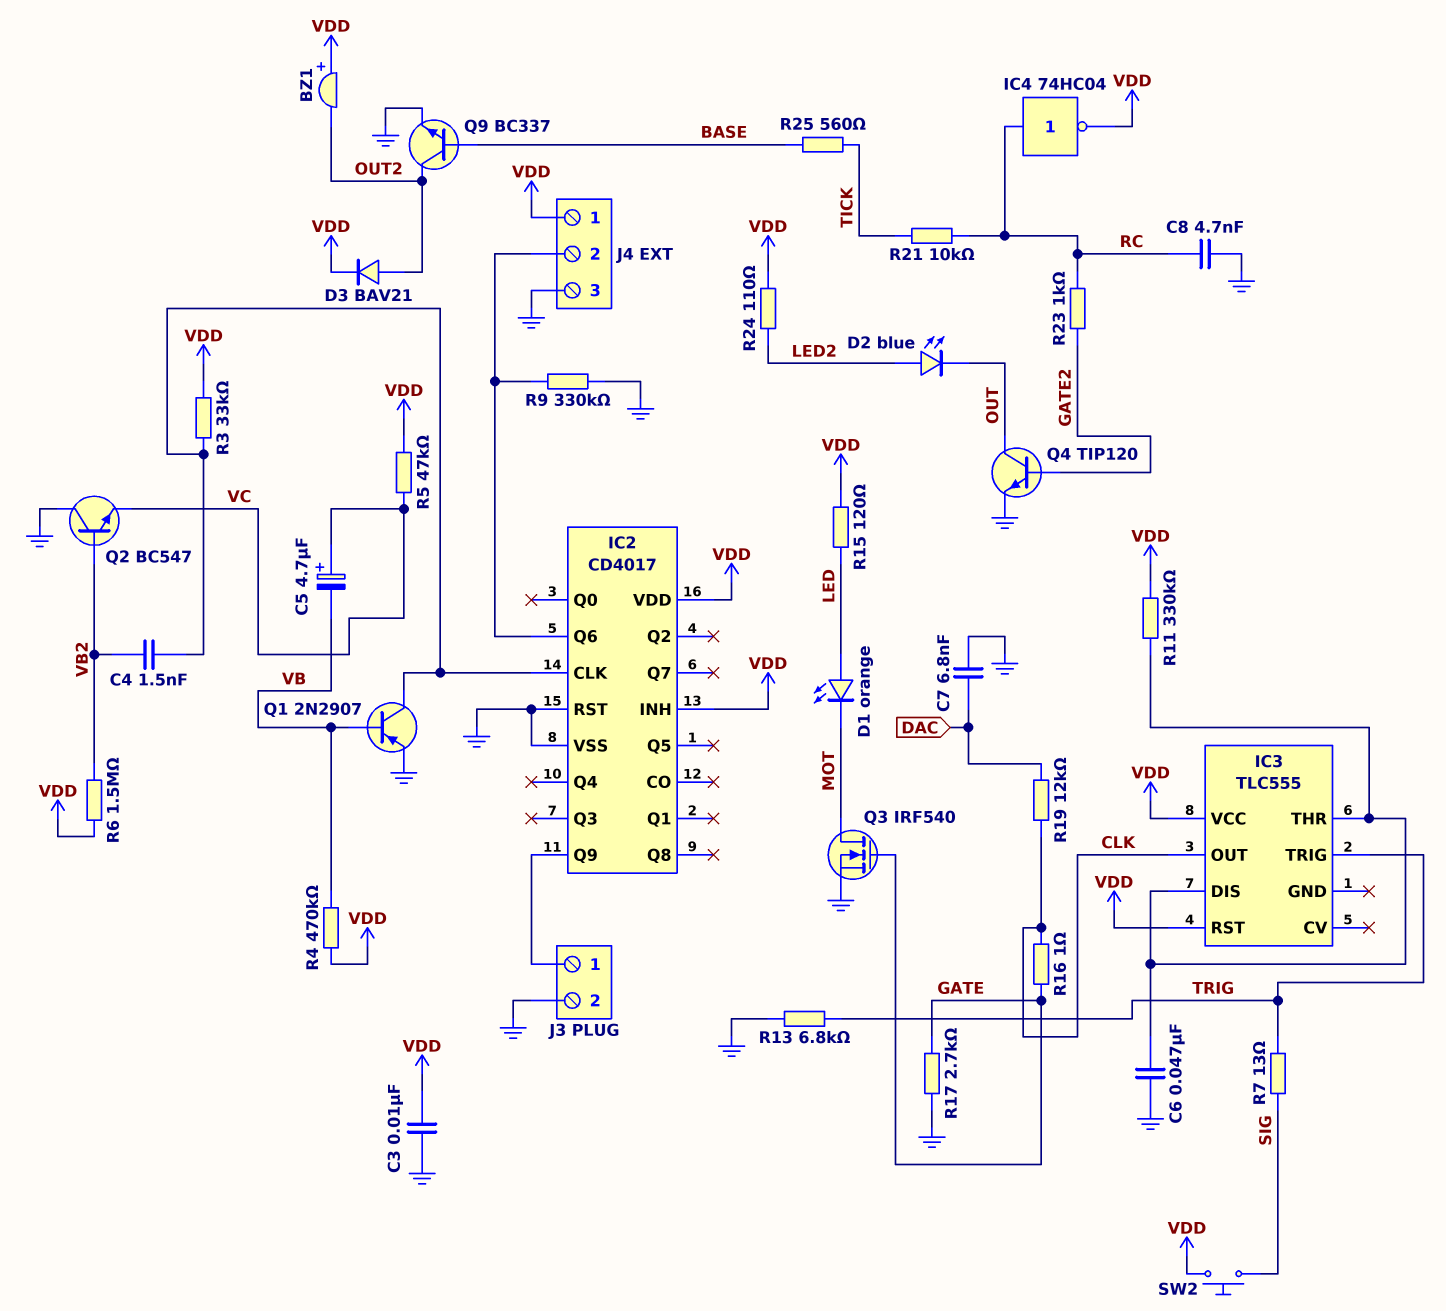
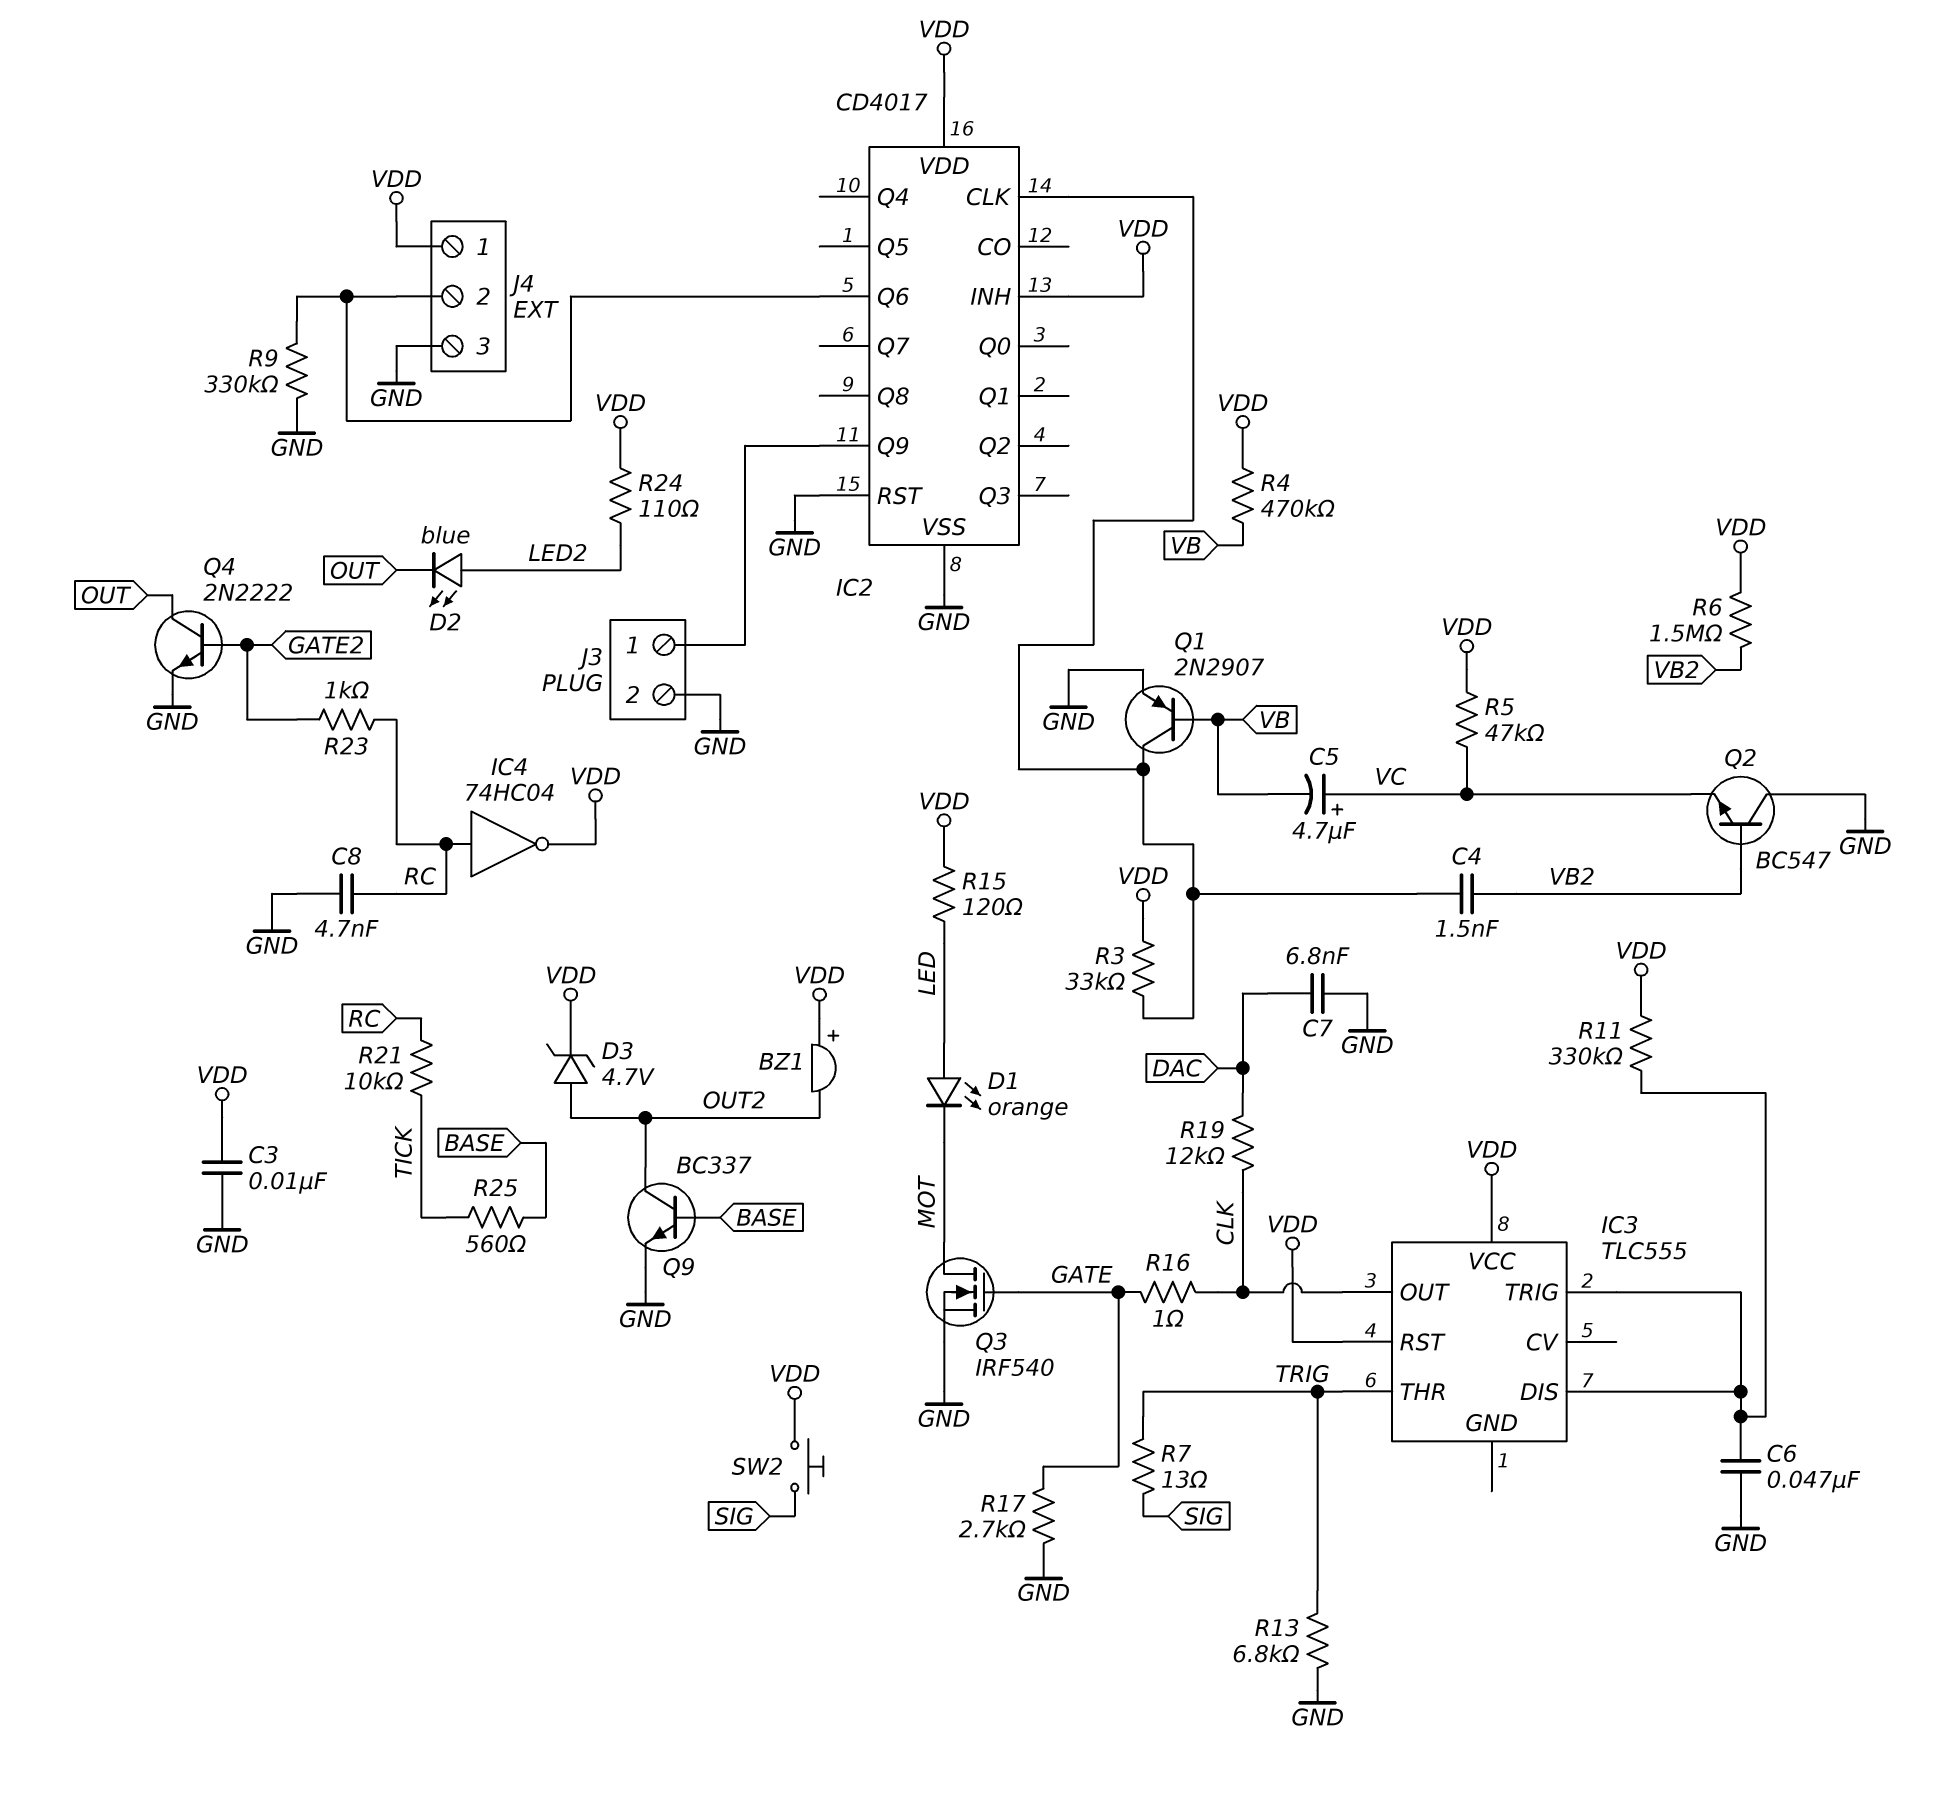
D3: diode BAV21 (A OUT2, K VDD) -> zener 4.7V (A OUT2, K VDD)
IC3 pin THR: IC3/DIS -> TRIG
IC3 pin TRIG: TRIG -> IC3/DIS
Q4: NPN TIP120 (B GATE2, C OUT, E GND) -> NPN 2N2222 (B GATE2, C OUT, E GND)

